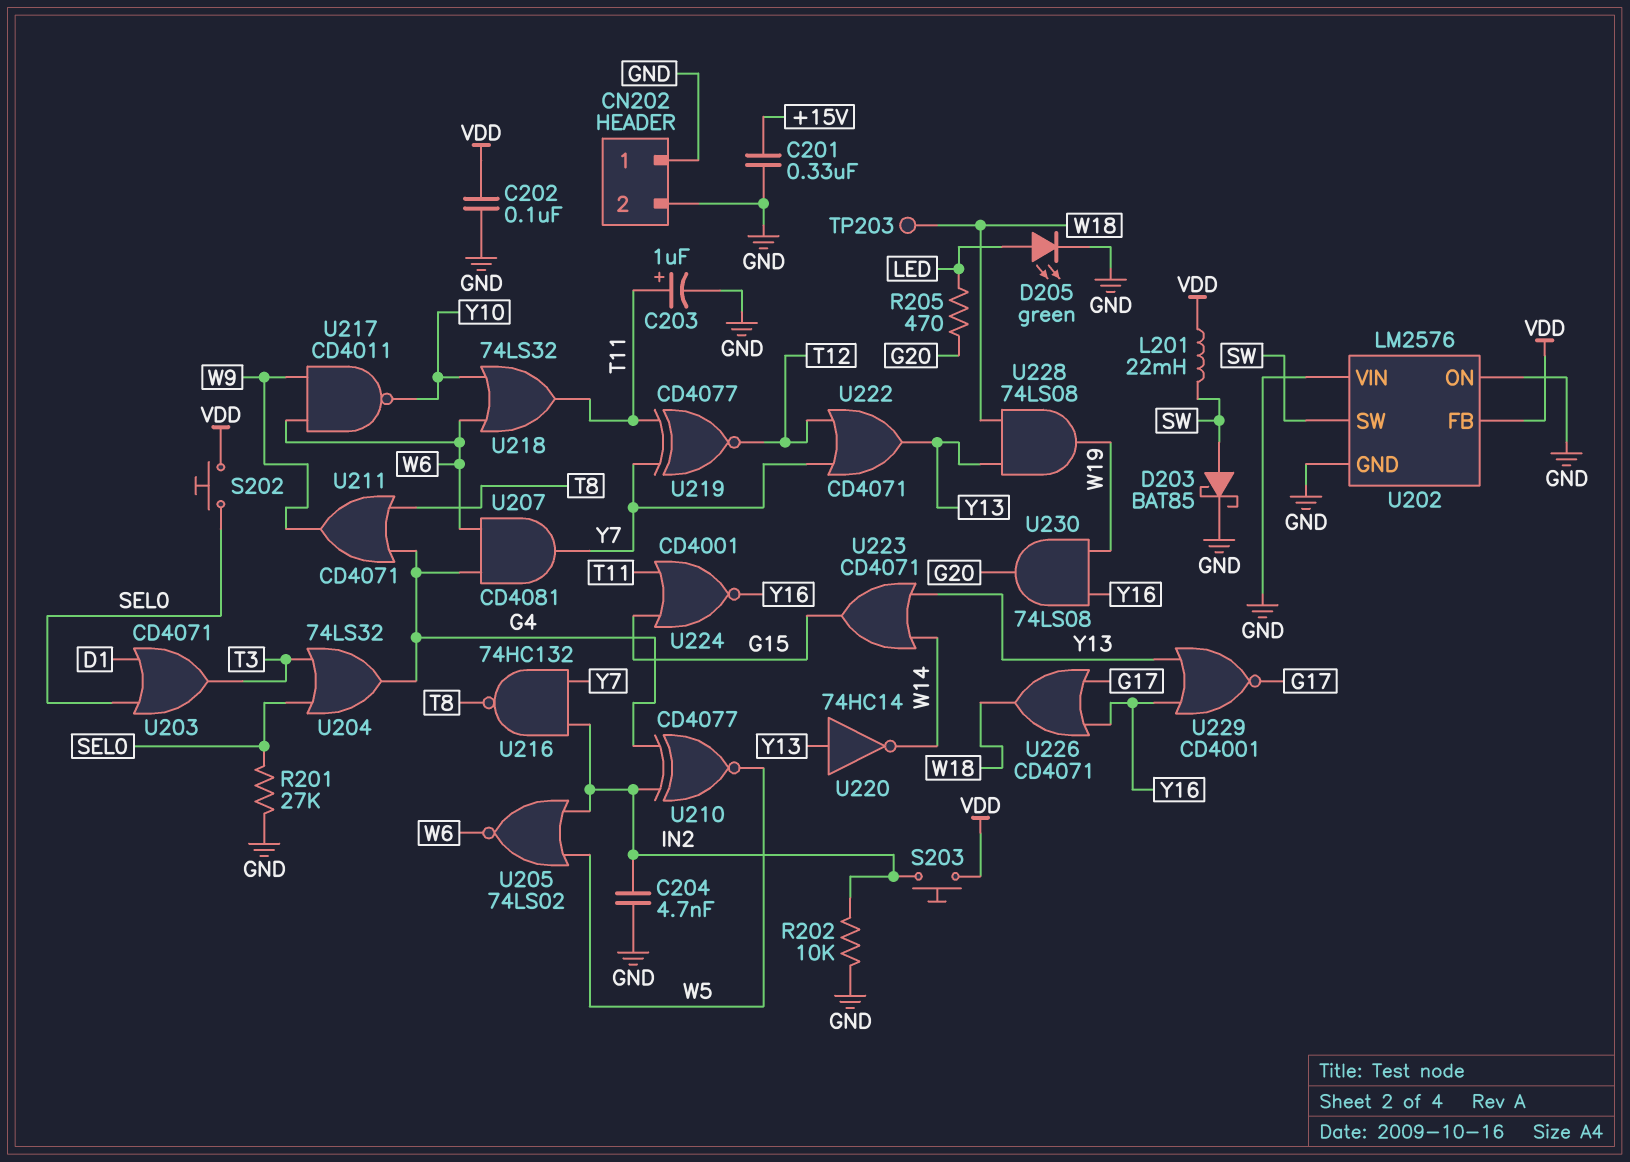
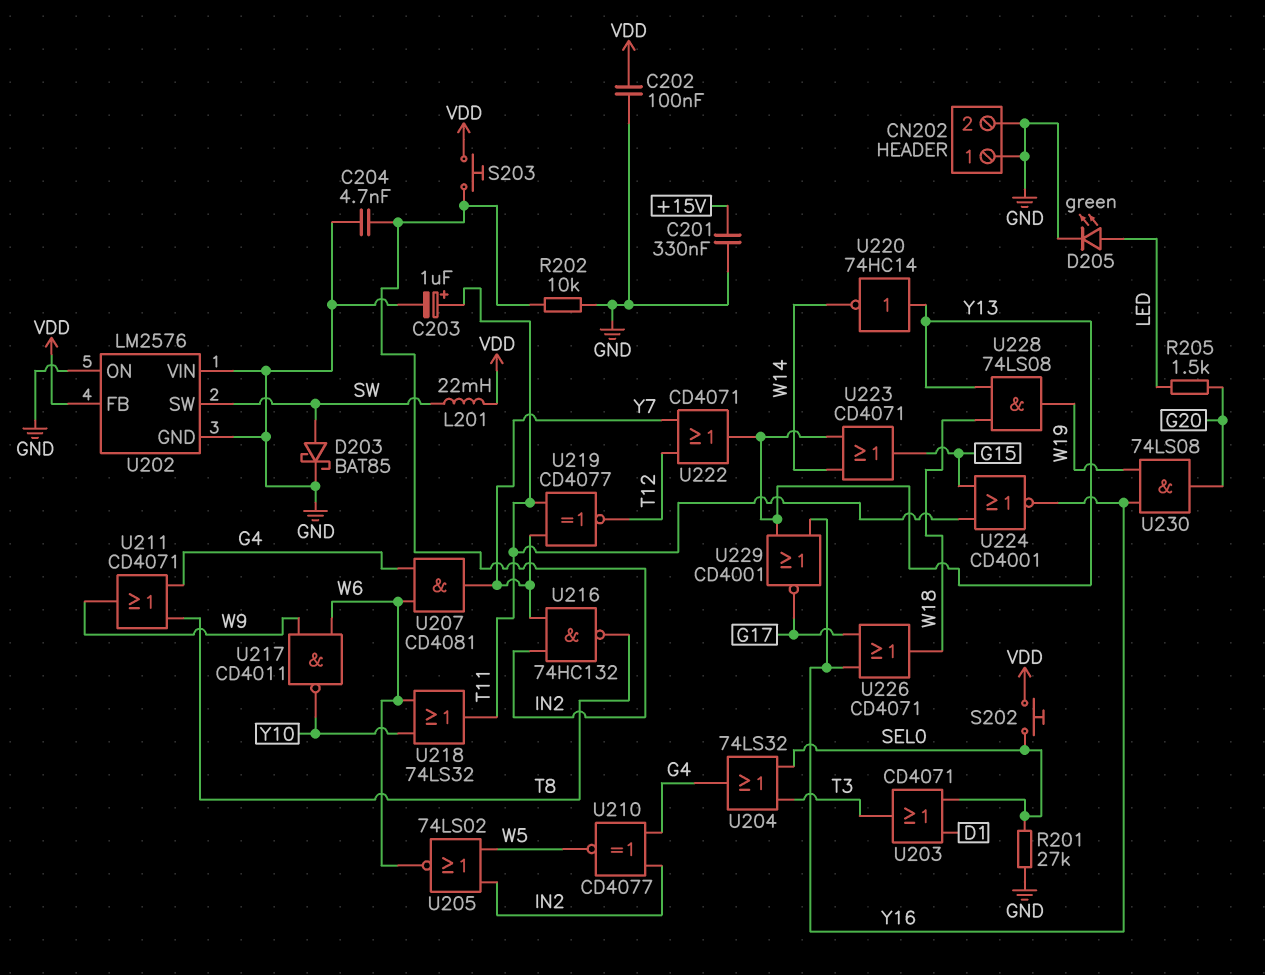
R205: 470 (G20, LED) -> 1.5k (G20, LED)
TP203: test point (W18) -> none

